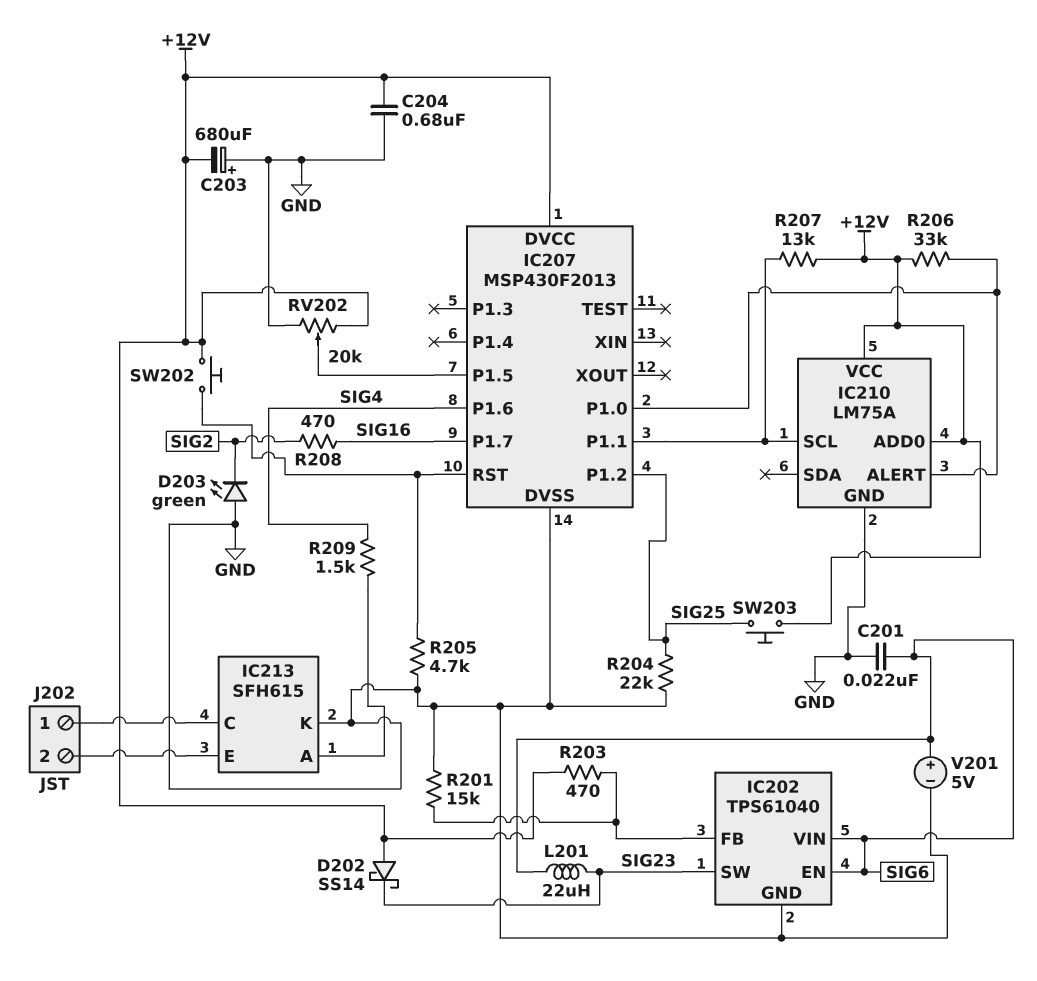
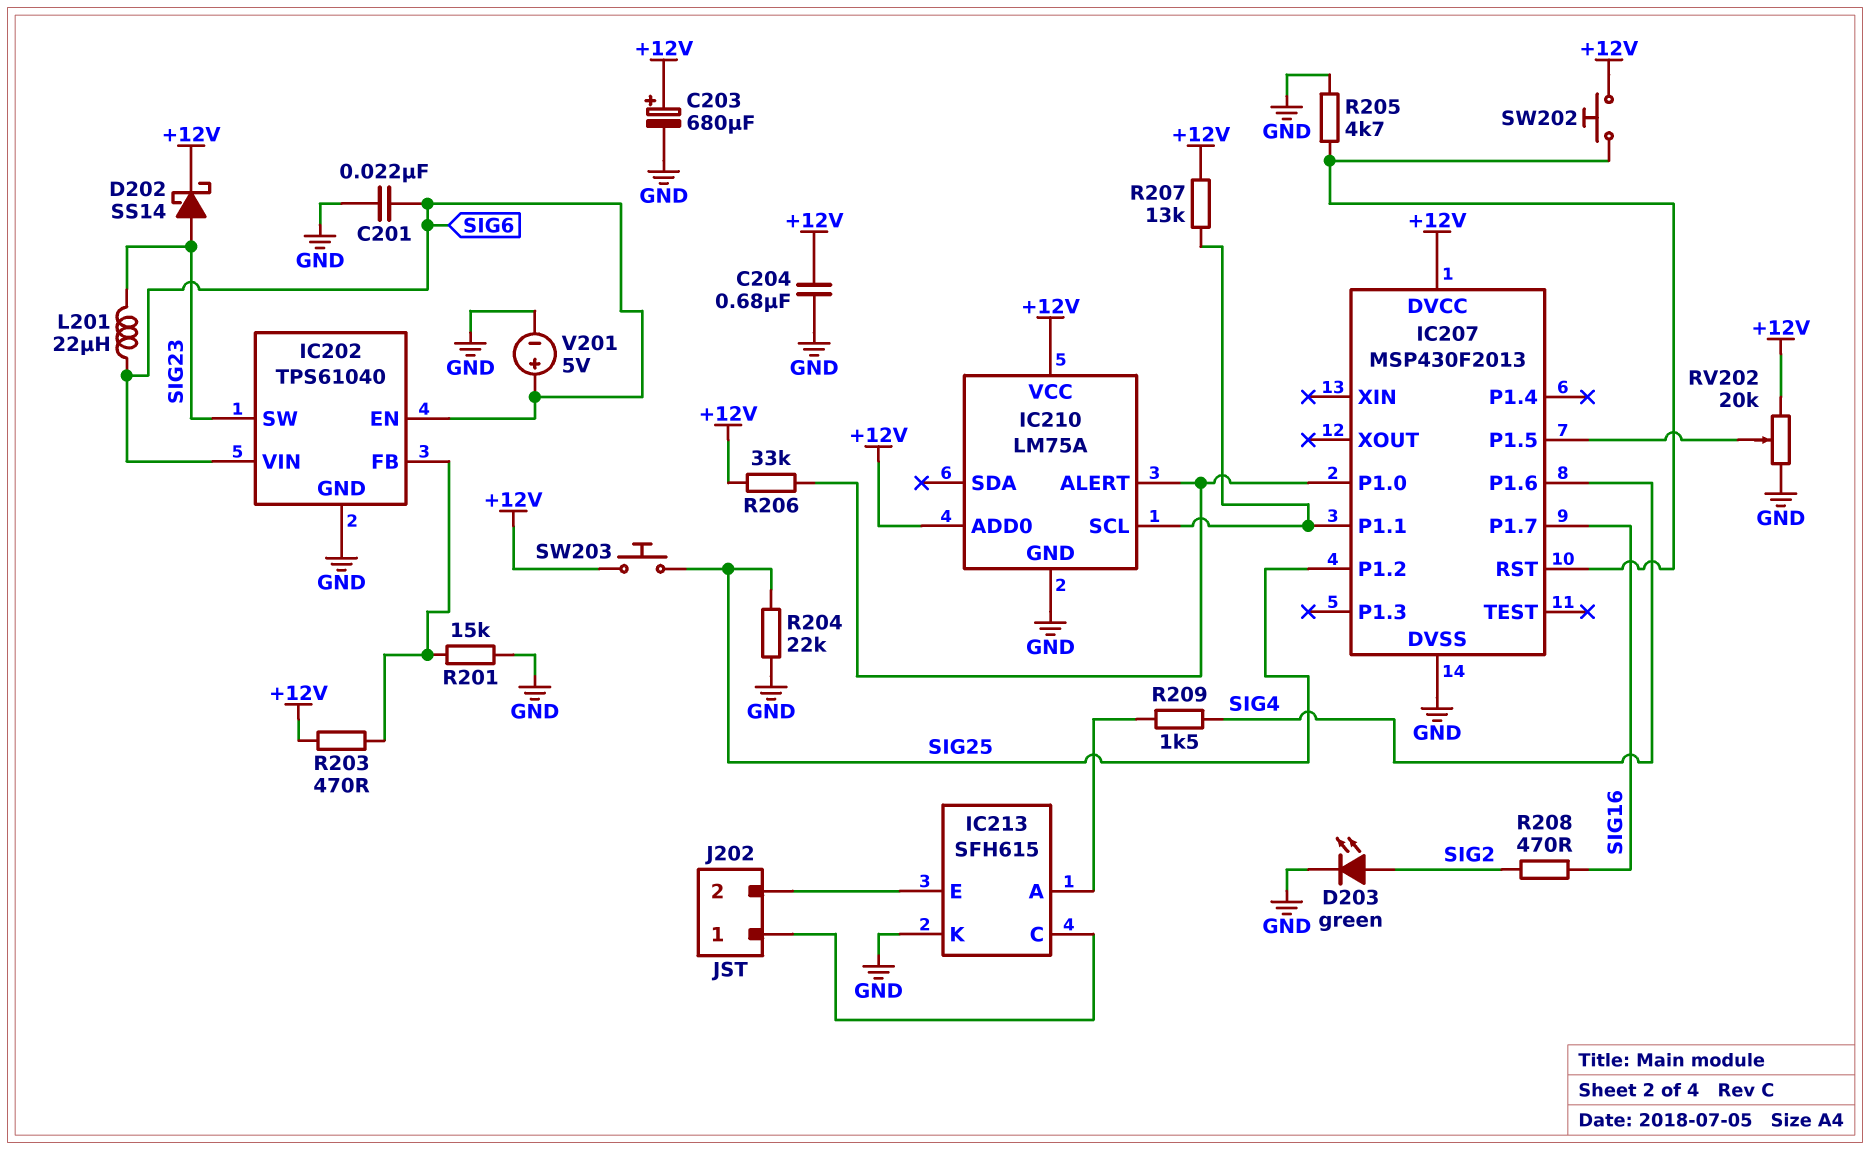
C203: 680uF (plus GND, minus +12V) -> 680uF (plus +12V, minus GND)
D202: schottky SS14 (A +12V, K SIG23) -> schottky SS14 (A SIG23, K +12V)
D203: LED green (A GND, K SIG2) -> LED green (A SIG2, K GND)

